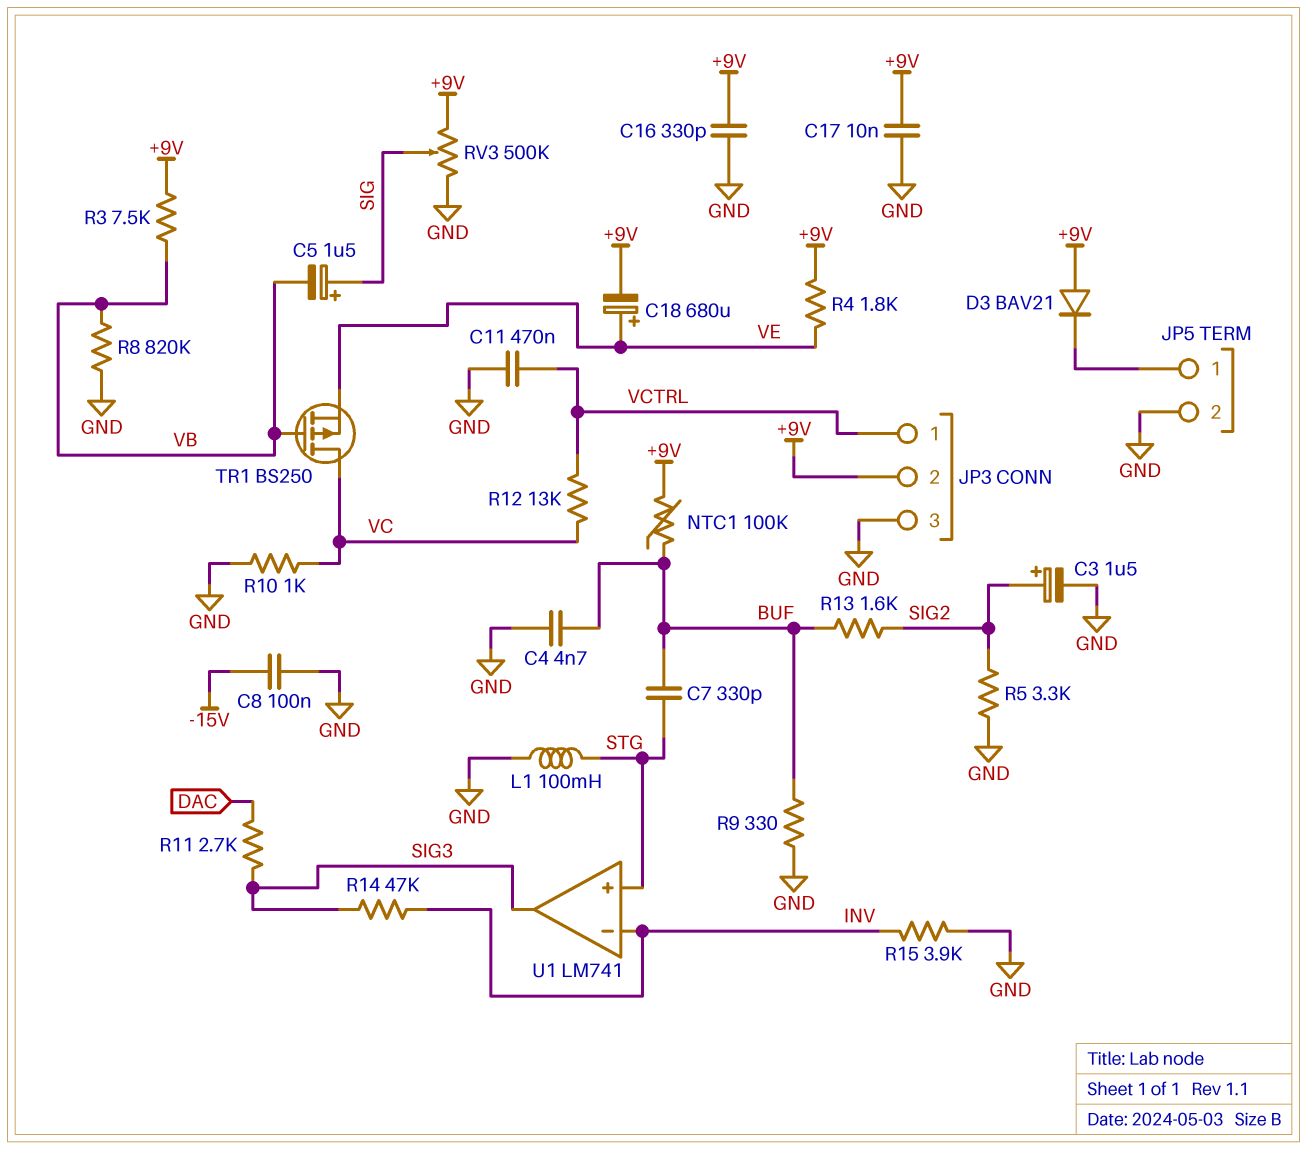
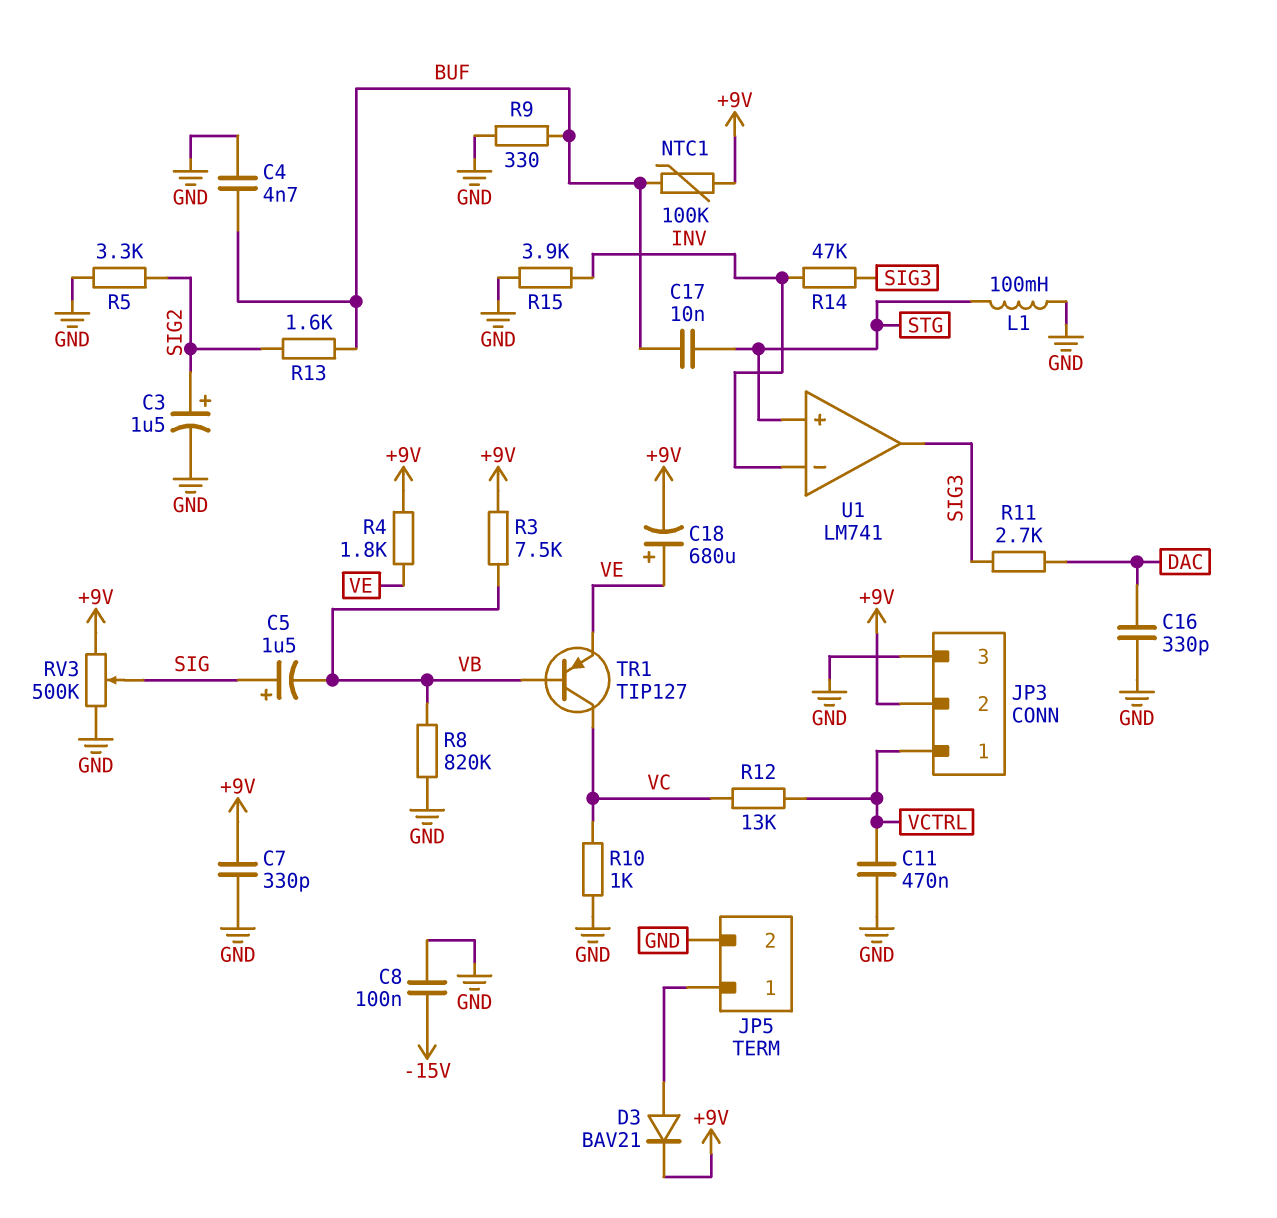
C7: 330pF (BUF, STG) -> 330pF (+9V, GND)
C16: 330pF (+9V, GND) -> 330pF (DAC, GND)
C17: 10nF (+9V, GND) -> 10nF (BUF, STG)
D3: diode BAV21 (A +9V, K JP5/1) -> diode BAV21 (A JP5/1, K +9V)
TR1: PMOS BS250 (G VB, D VC, S VE) -> PNP TIP127 (B VB, C VC, E VE)

